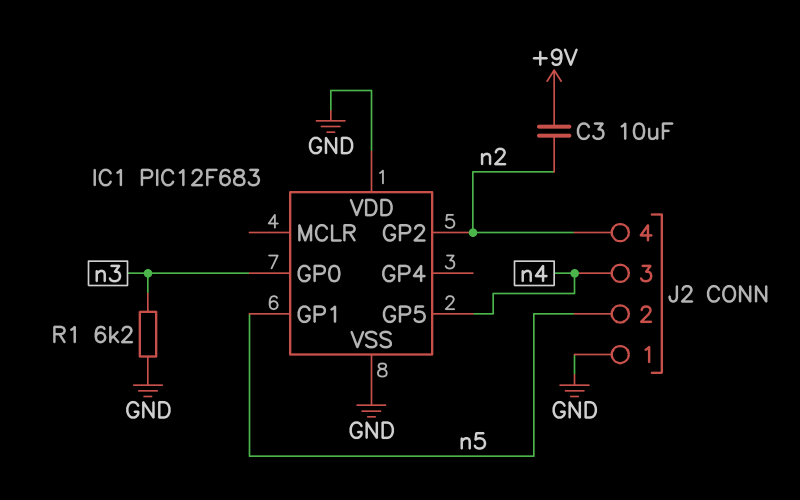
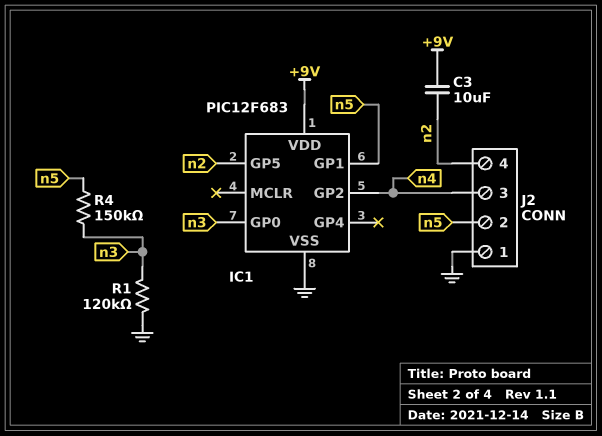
IC1 pin GP2: n2 -> n4
IC1 pin GP5: n4 -> n2
IC1 pin VDD: GND -> +9V
R1: 6.2k (GND, n3) -> 120k (GND, n3)
R4: none -> 150k (n3, n5)

